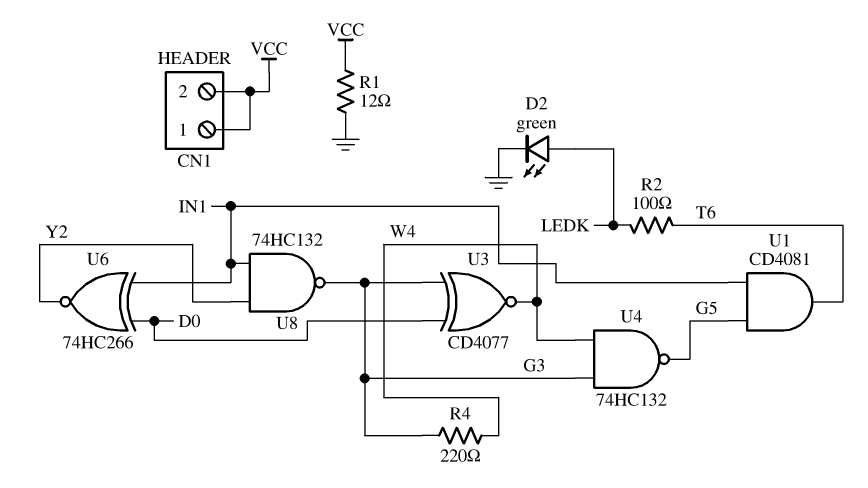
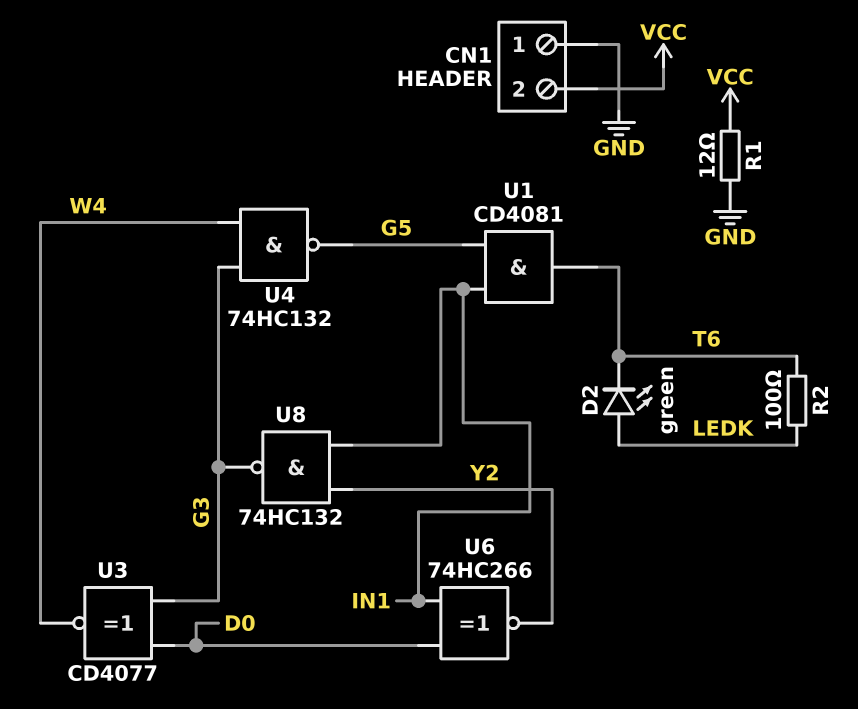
CN1 pin 1: VCC -> GND
D2: LED green (A LEDK, K GND) -> LED green (A LEDK, K T6)
R4: 220 (G3, W4) -> none

